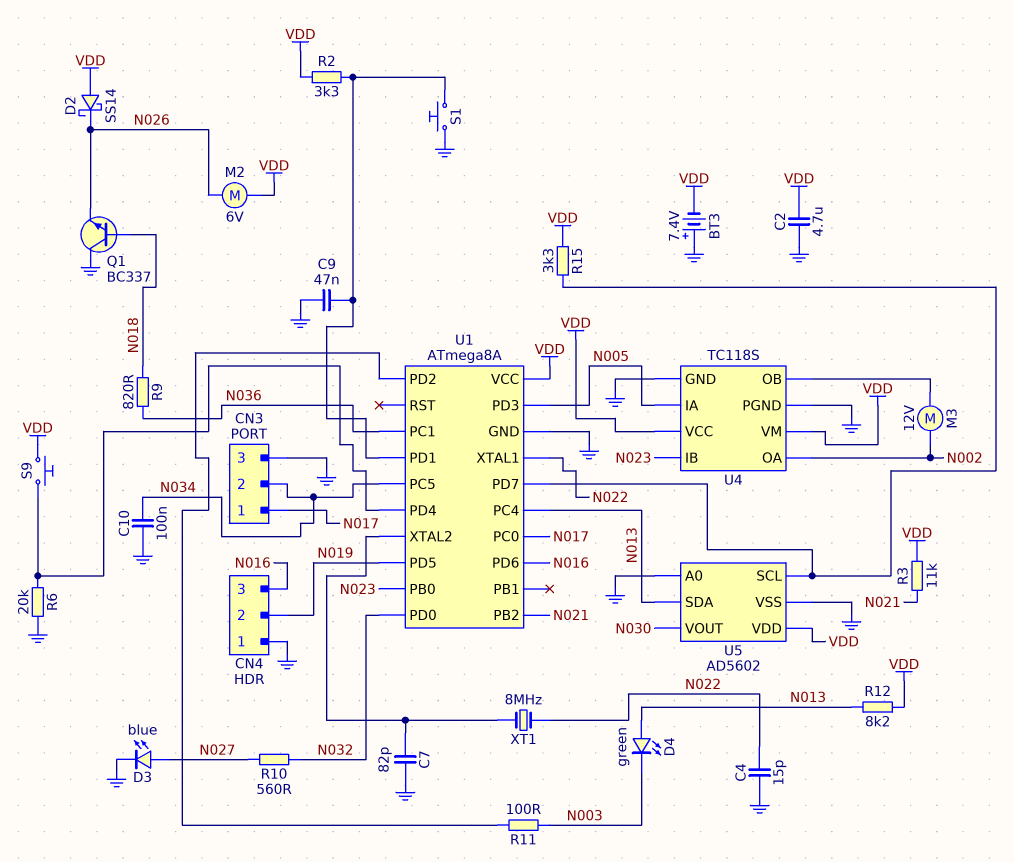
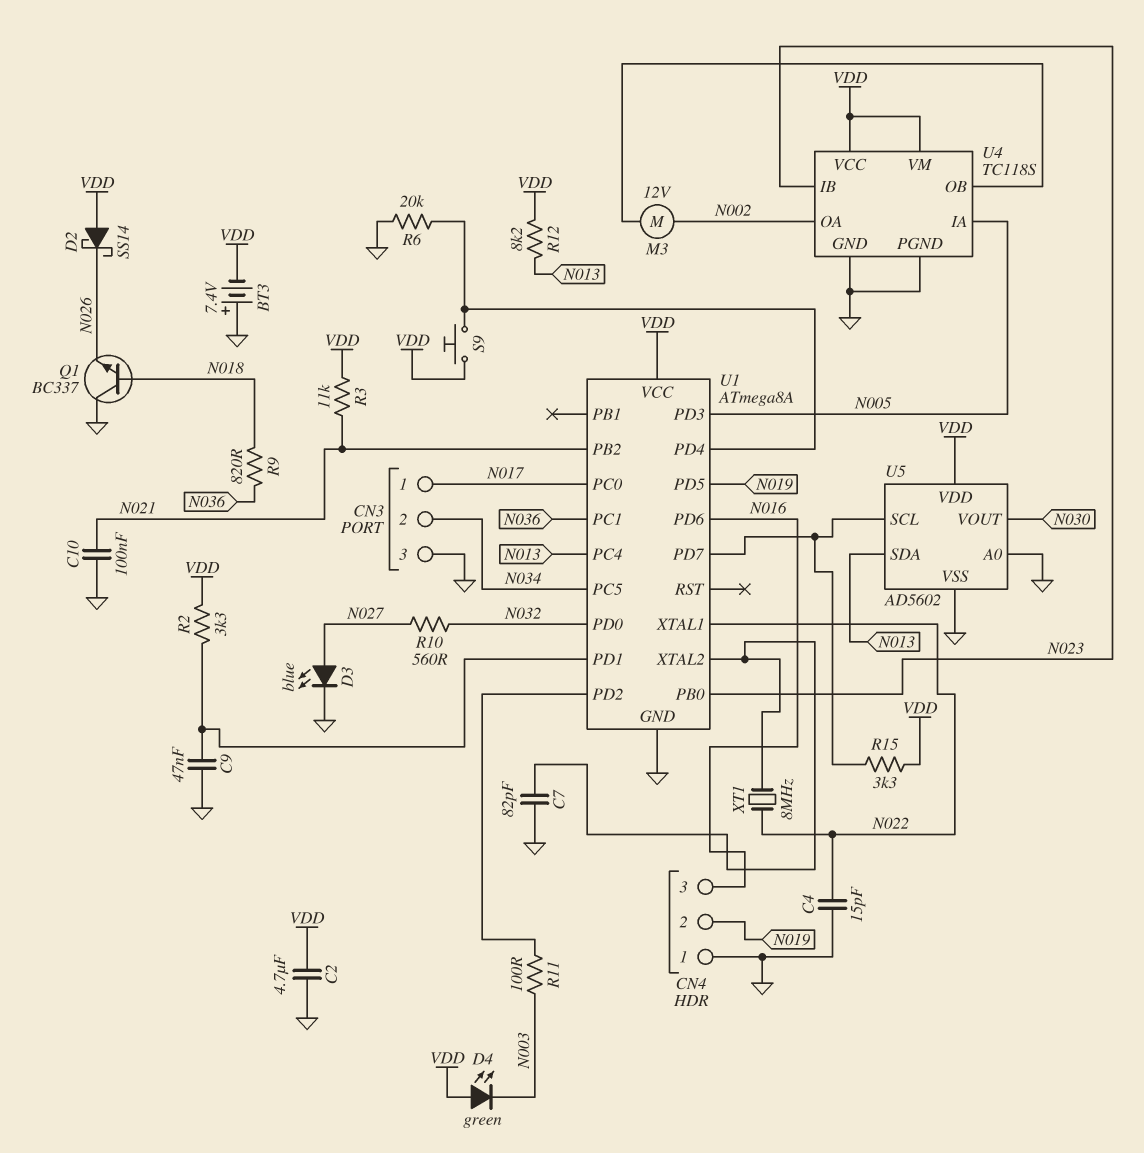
C10: 100nF (GND, N034) -> 100nF (GND, N021)
D4: LED green (A N013, K N003) -> LED green (A VDD, K N003)
M2: motor 6V (N026, VDD) -> none
S1: button (GND, U1/PD1) -> none

